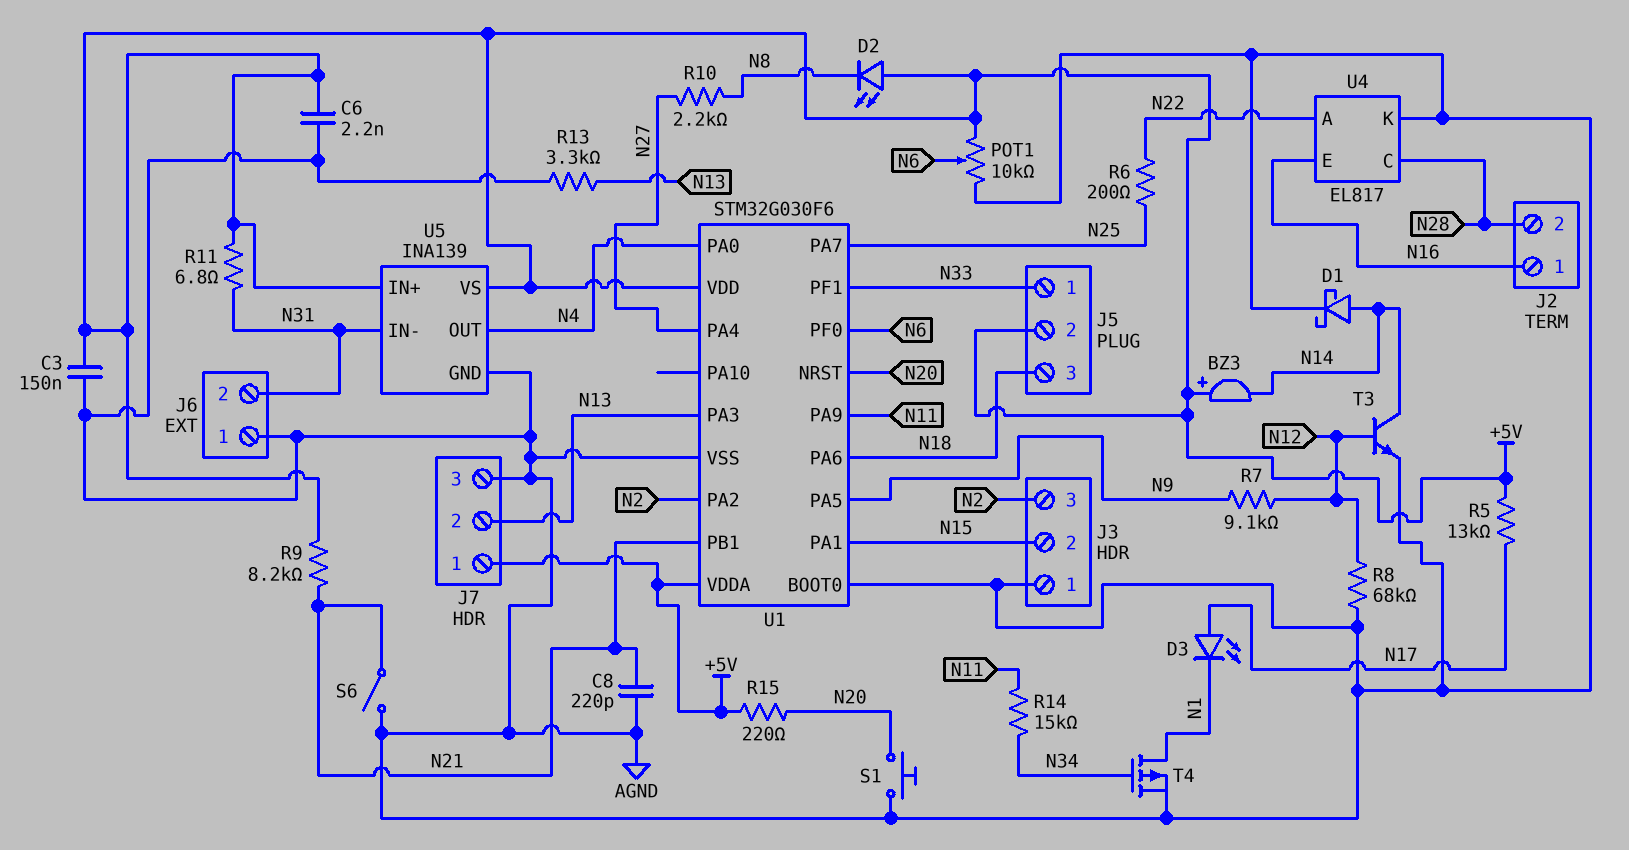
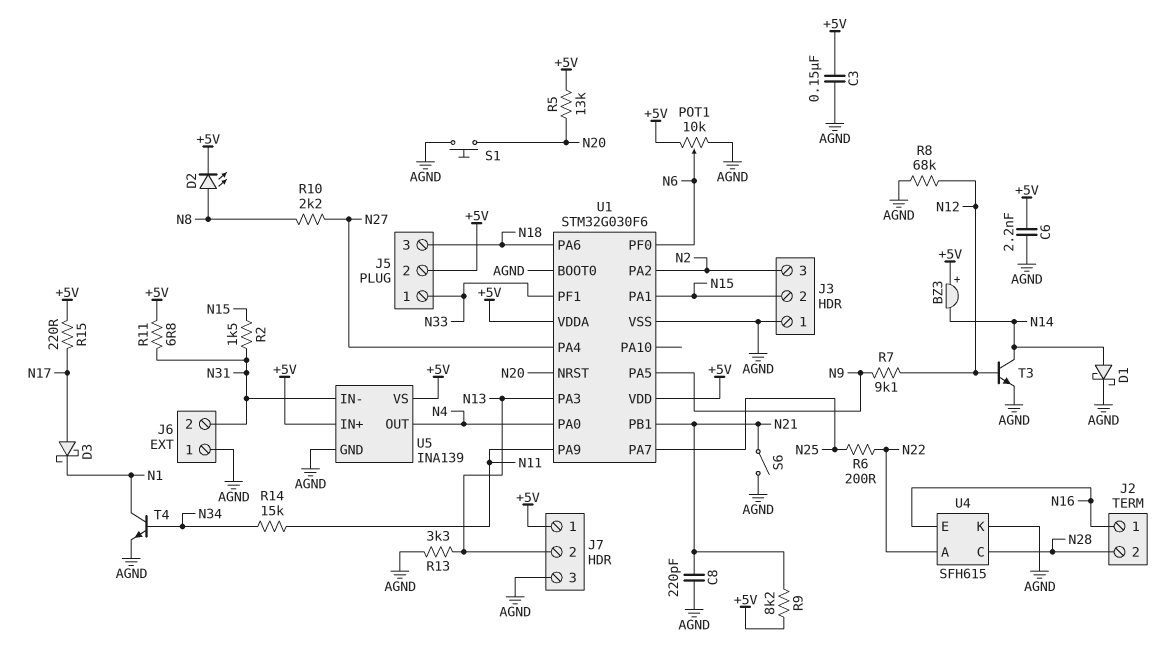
D2: LED (A +5V, K N8) -> LED (A N8, K +5V)
D3: LED (A N17, K N1) -> schottky (A N17, K N1)
R2: none -> 1.5k (N15, N31)
R5: 13k (+5V, N17) -> 13k (+5V, N20)
R15: 220 (+5V, N20) -> 220 (+5V, N17)
T4: PMOS (G N34, D N1, S AGND) -> NPN (B N34, C N1, E AGND)
U4: EL817 -> SFH615

